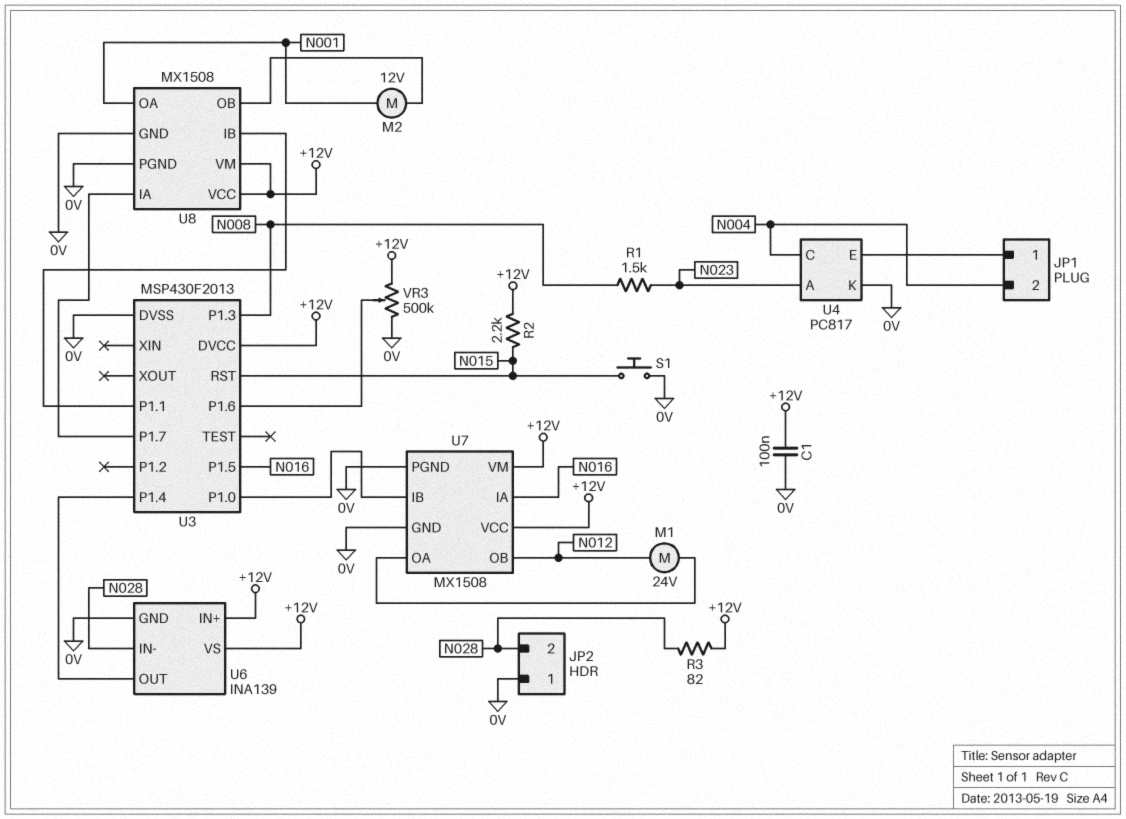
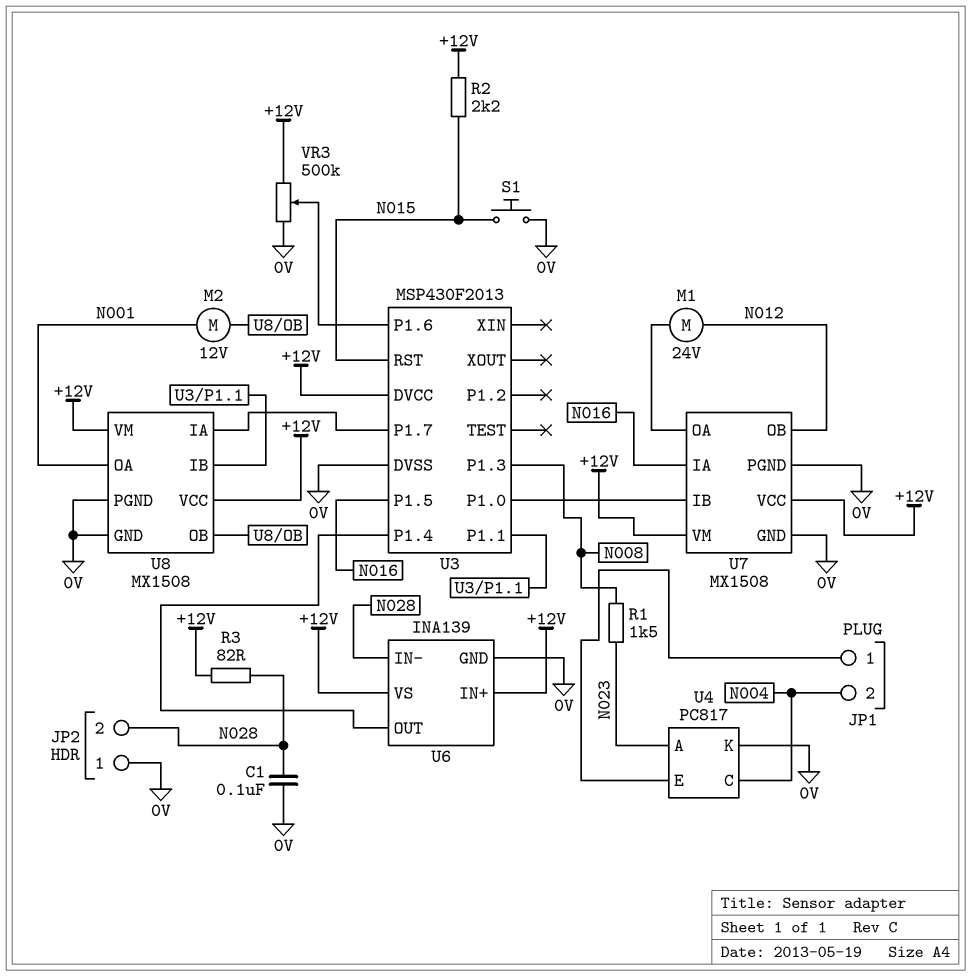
C1: 100nF (+12V, 0V) -> 100nF (0V, N028)

